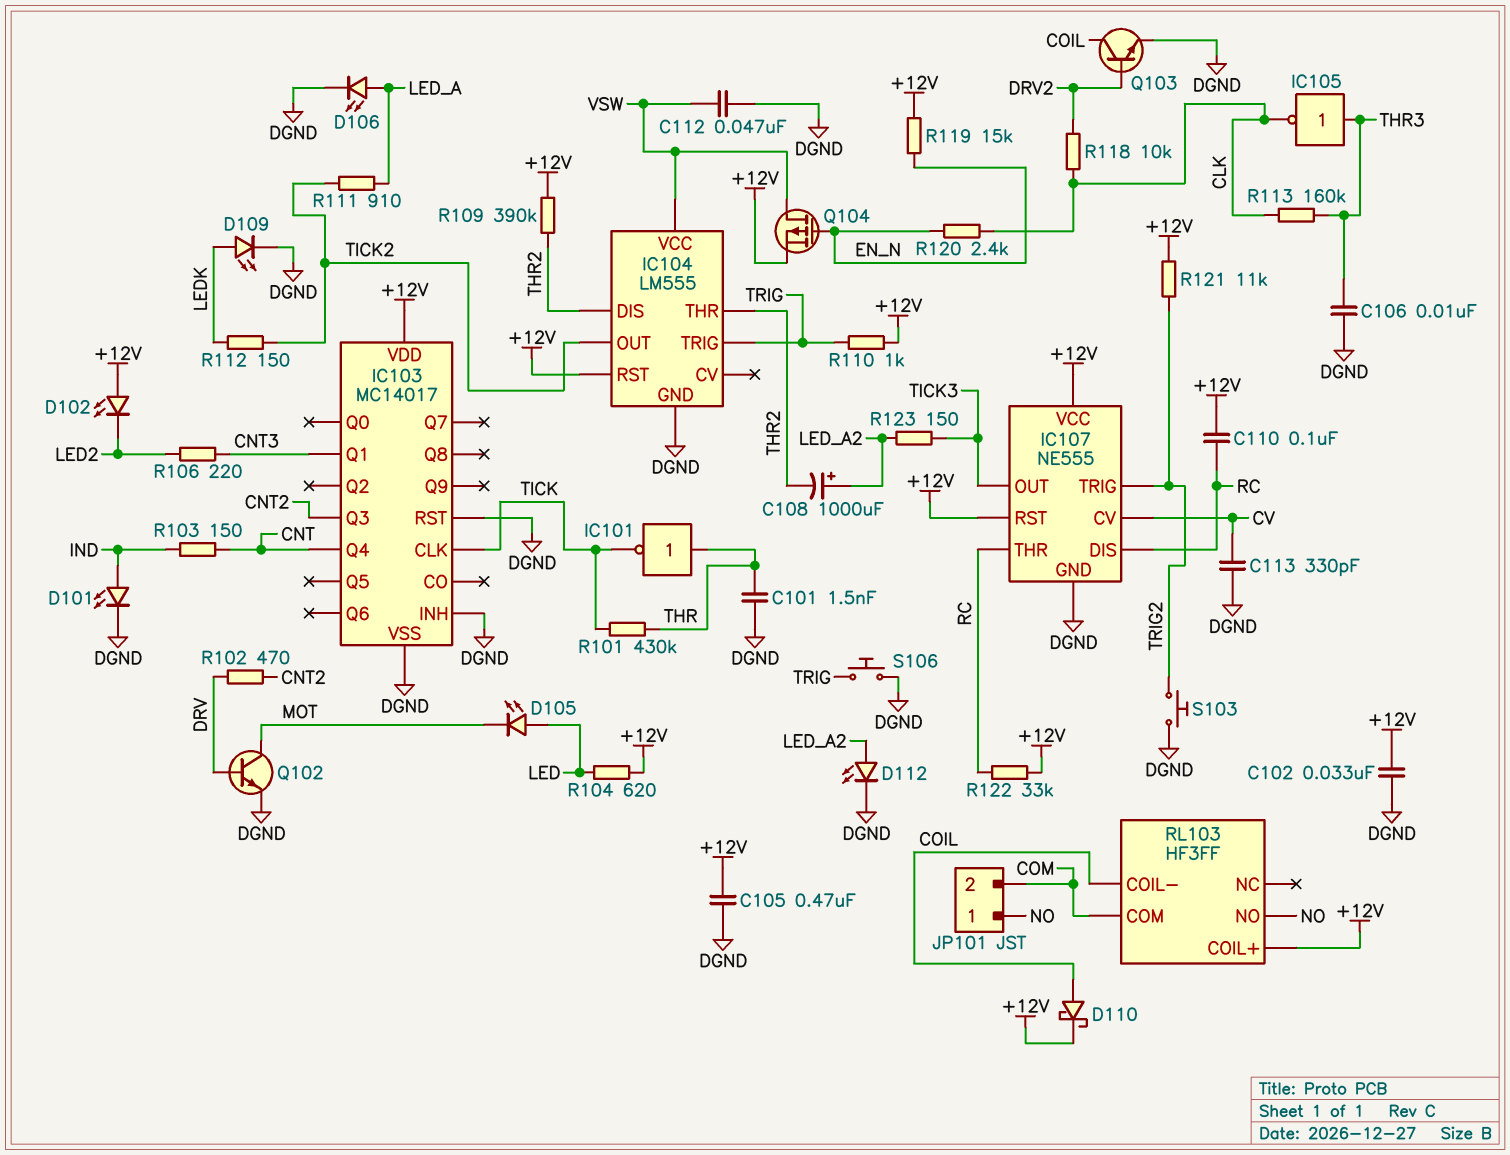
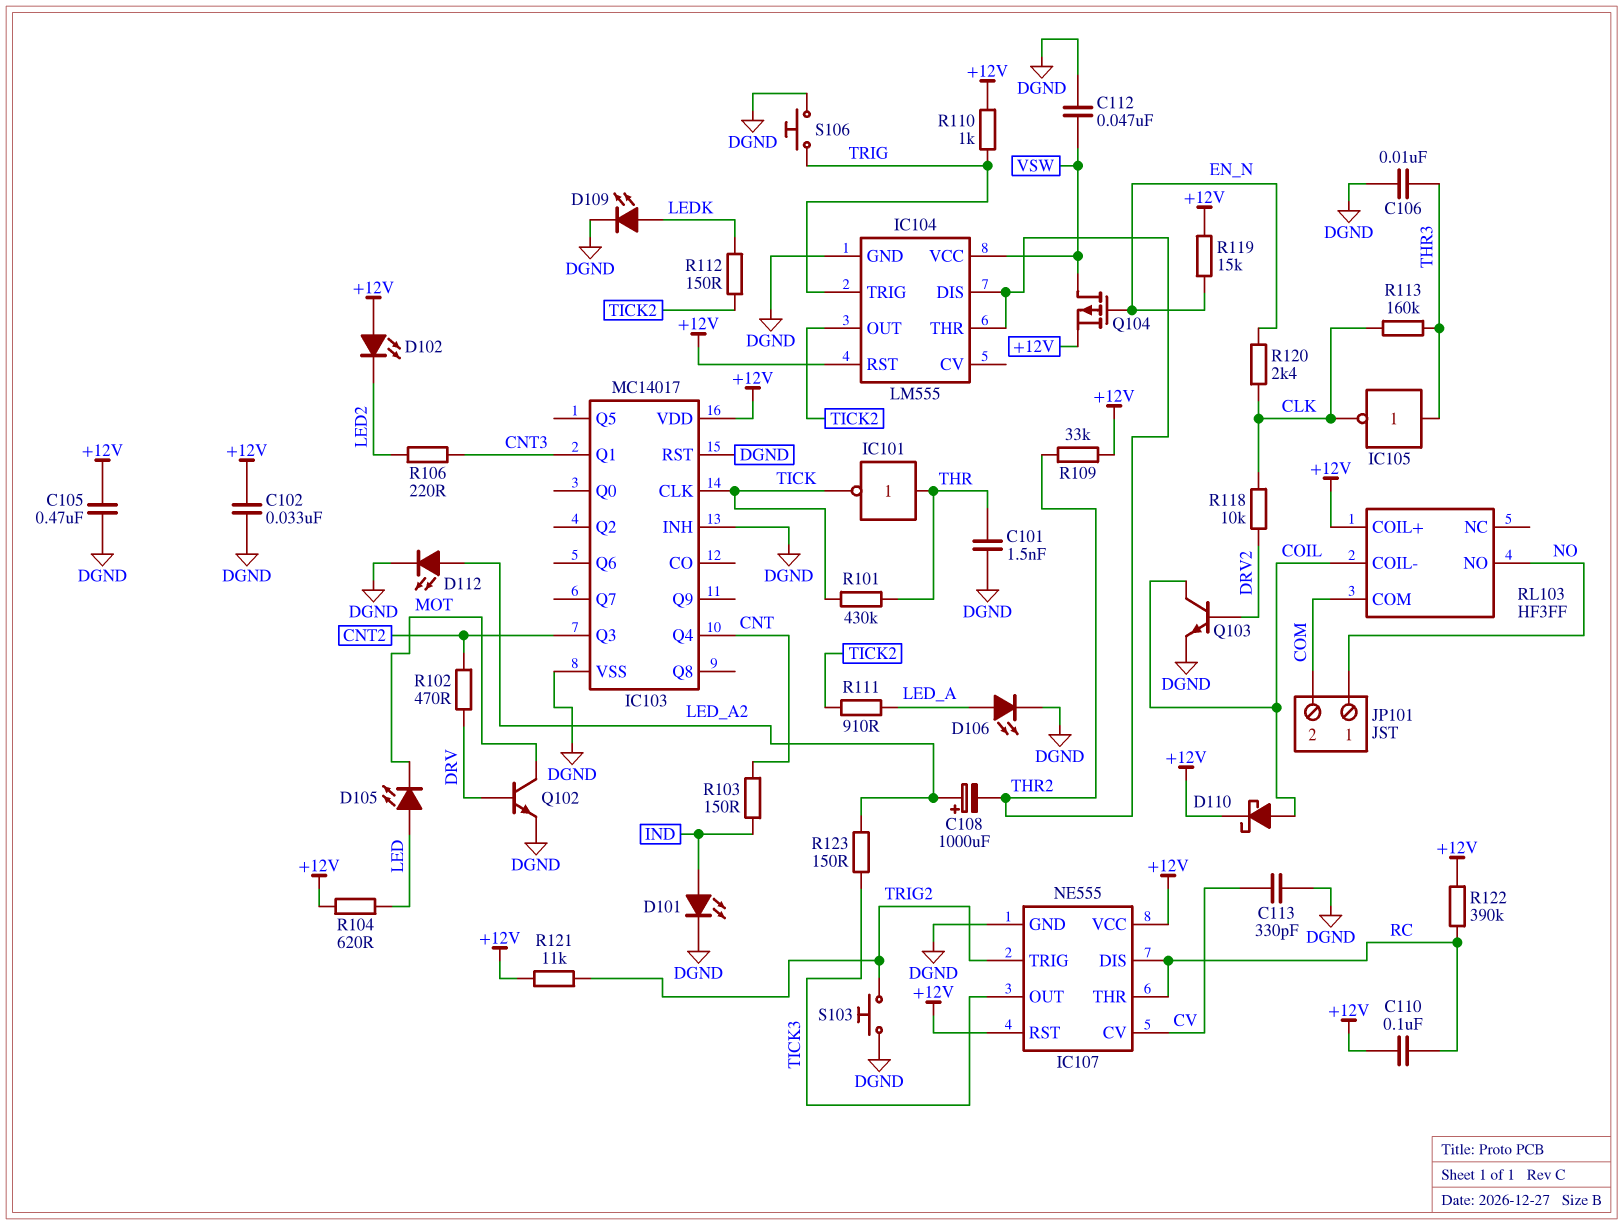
R109: 390k (+12V, THR2) -> 33k (+12V, THR2)
R122: 33k (+12V, RC) -> 390k (+12V, RC)

